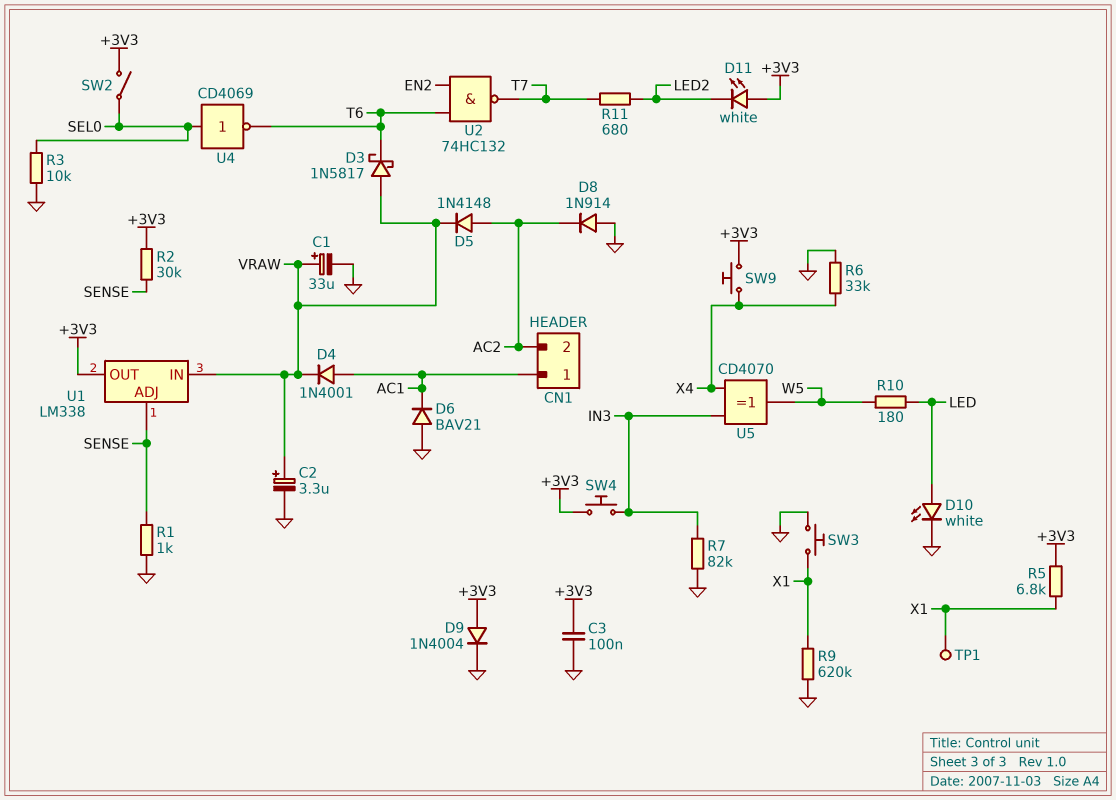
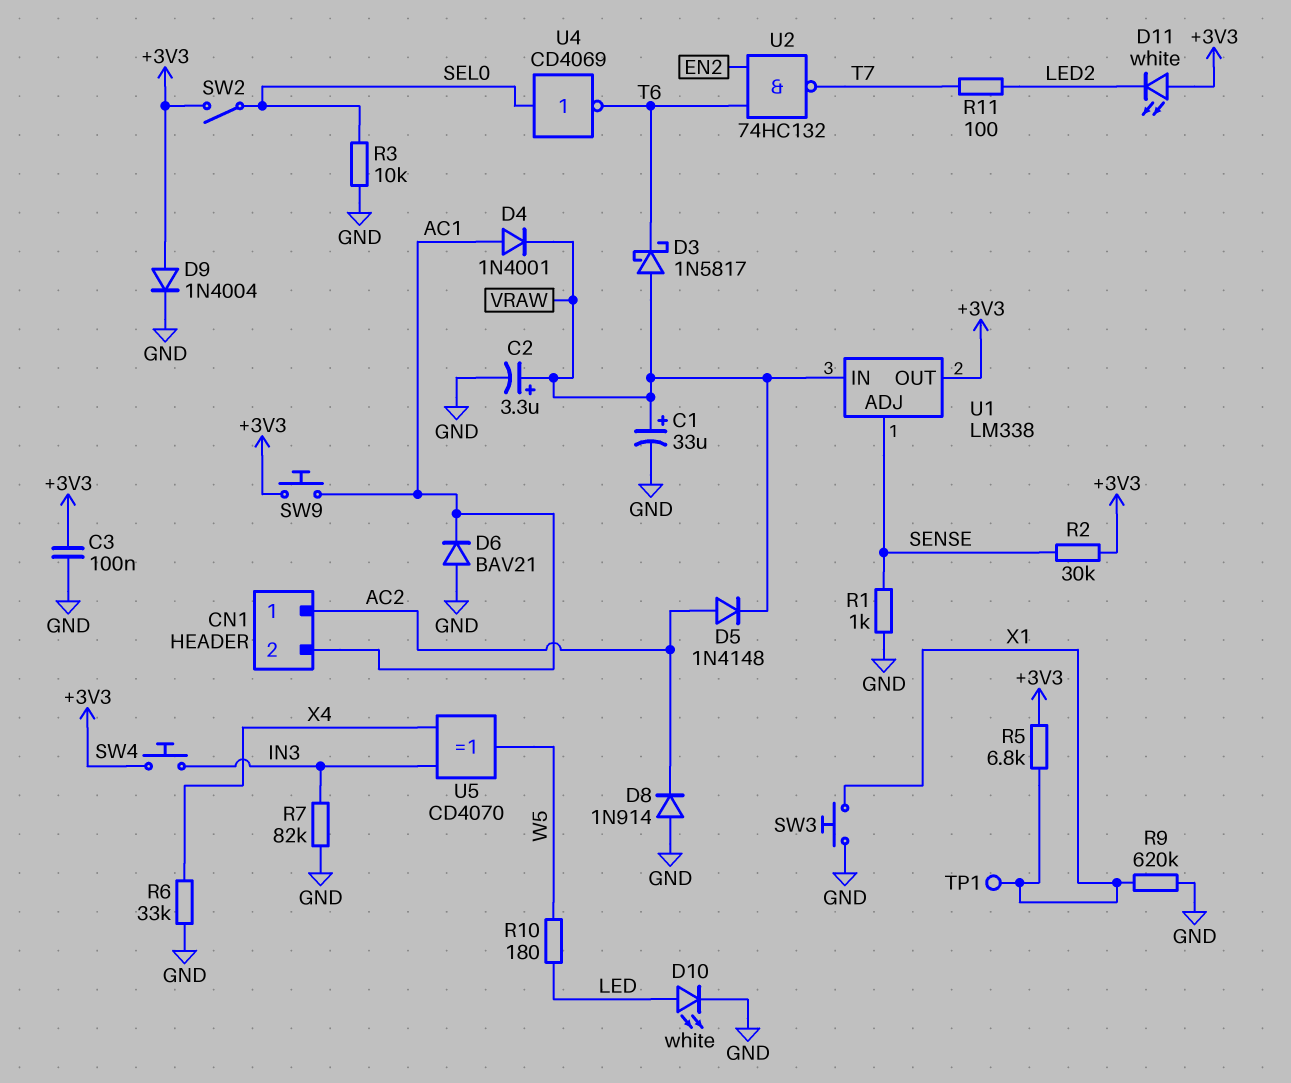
CN1 pin 1: AC1 -> AC2
CN1 pin 2: AC2 -> AC1
R11: 680 (LED2, T7) -> 100 (LED2, T7)
SW9: button (+3V3, X4) -> button (+3V3, AC1)

